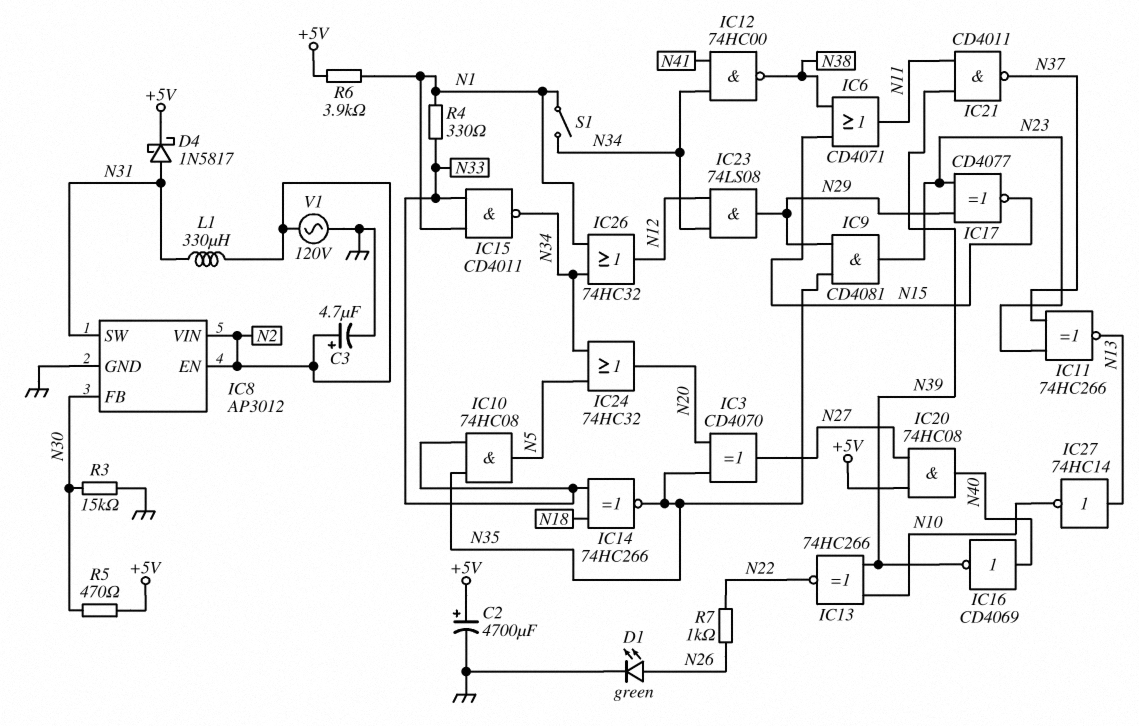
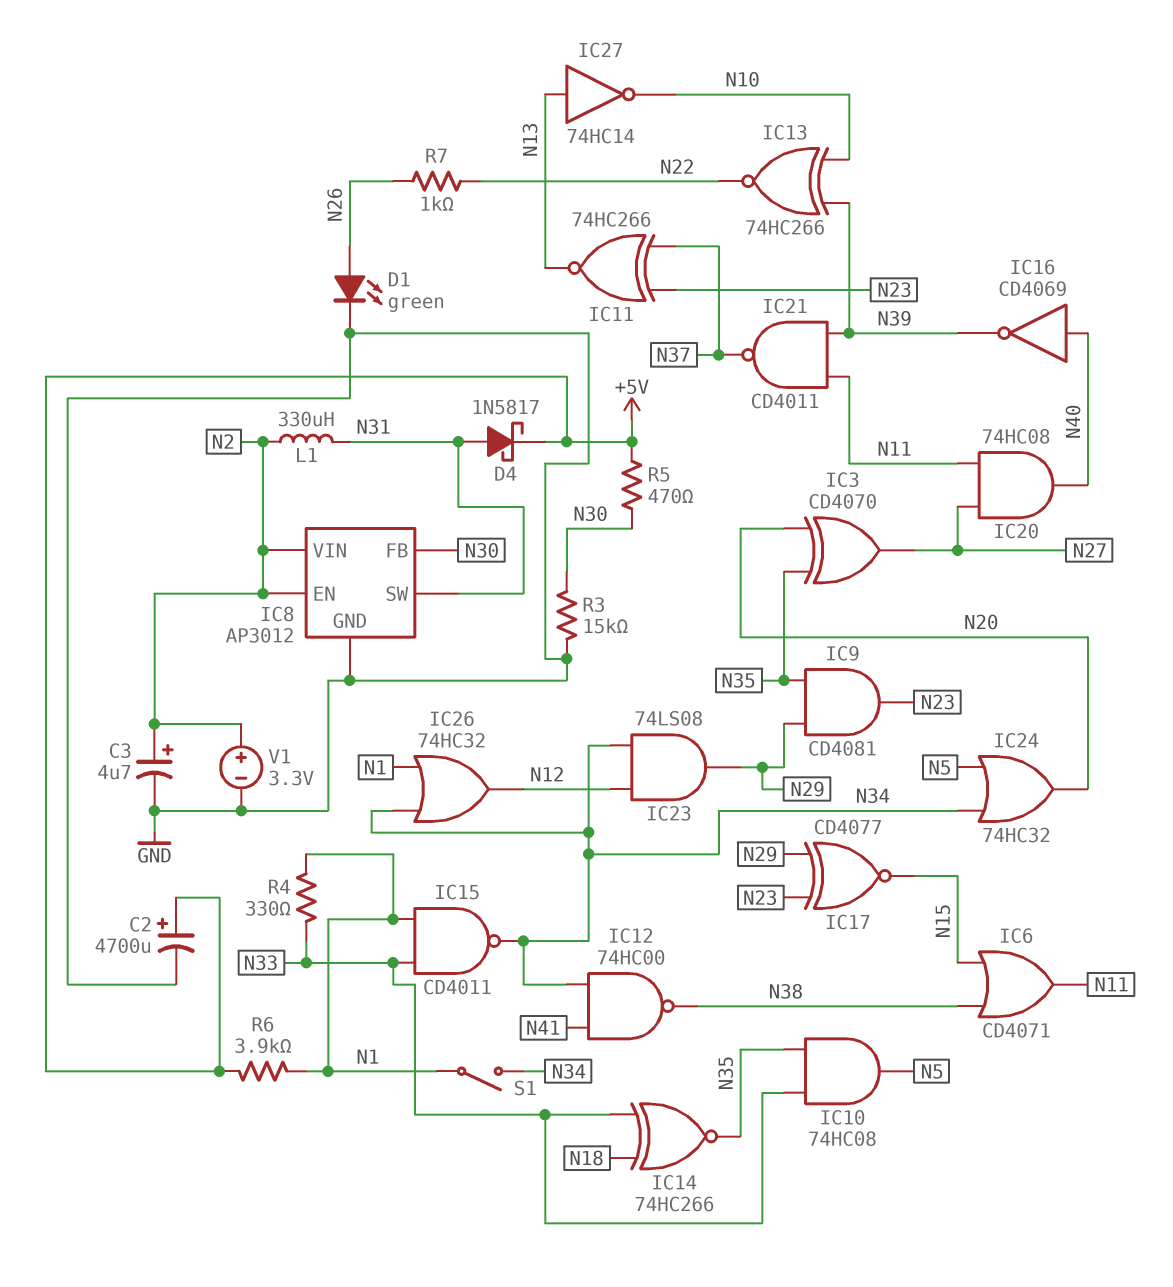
IC20: AND 74HC08 (in +5V, in N27, out N40) -> AND 74HC08 (in N11, in N27, out N40)
V1: AC 120V (GND, N2) -> 3.3V (plus N2, minus GND)

